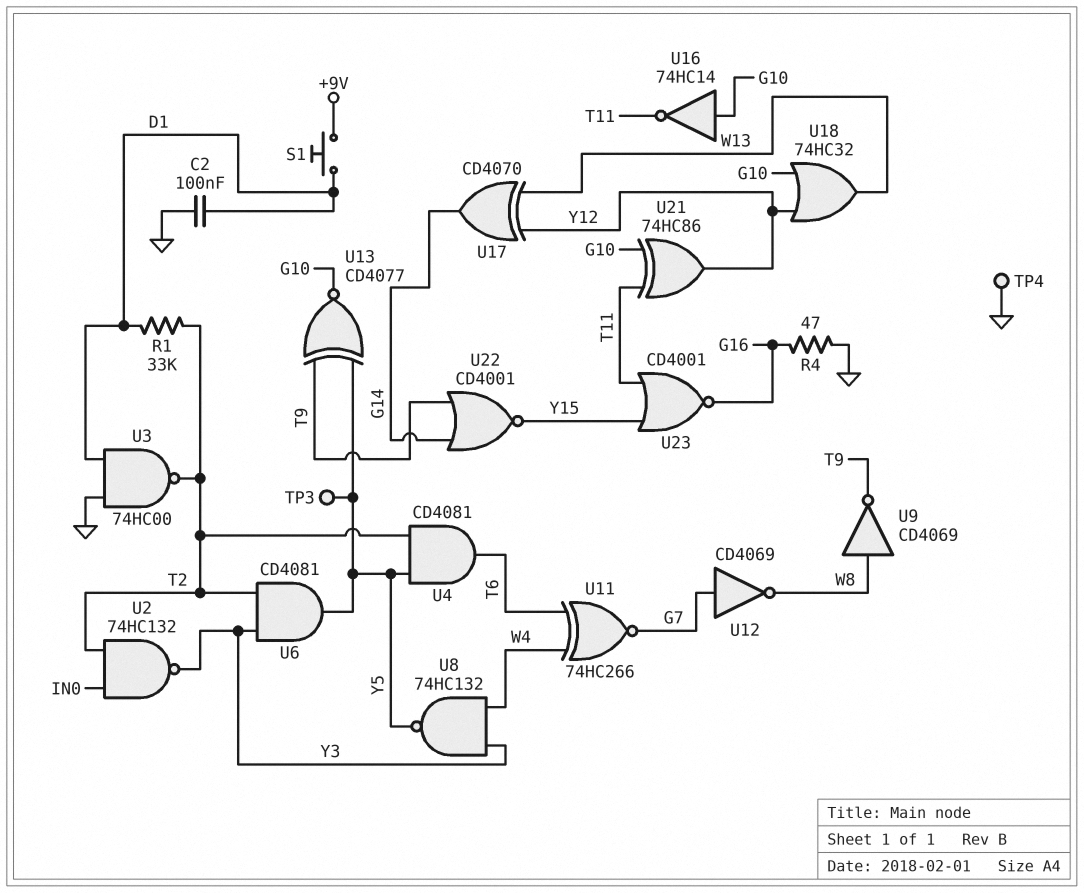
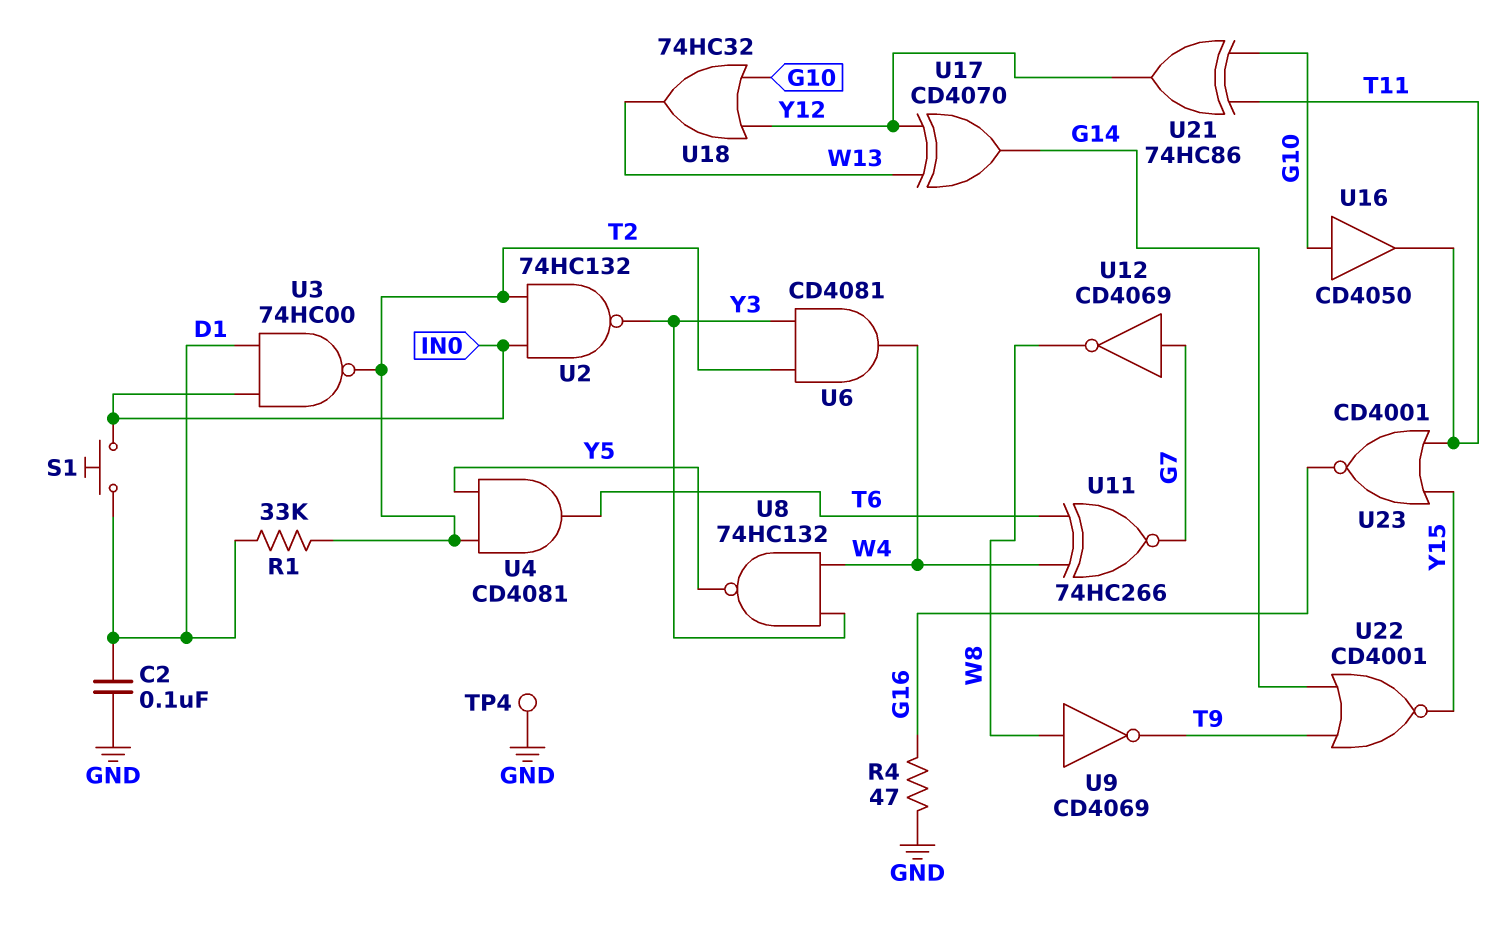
S1: button (+9V, D1) -> button (D1, IN0)
TP3: test point (Y5) -> none
U3: NAND 74HC00 (in D1, in GND, out T2) -> NAND 74HC00 (in D1, in IN0, out T2)
U6: AND CD4081 (in T2, in Y3, out Y5) -> AND CD4081 (in T2, in Y3, out W4)
U13: XNOR CD4077 (in T9, in Y5, out G10) -> none
U16: NOT 74HC14 (in G10, out T11) -> buffer CD4050 (in G10, out T11)

